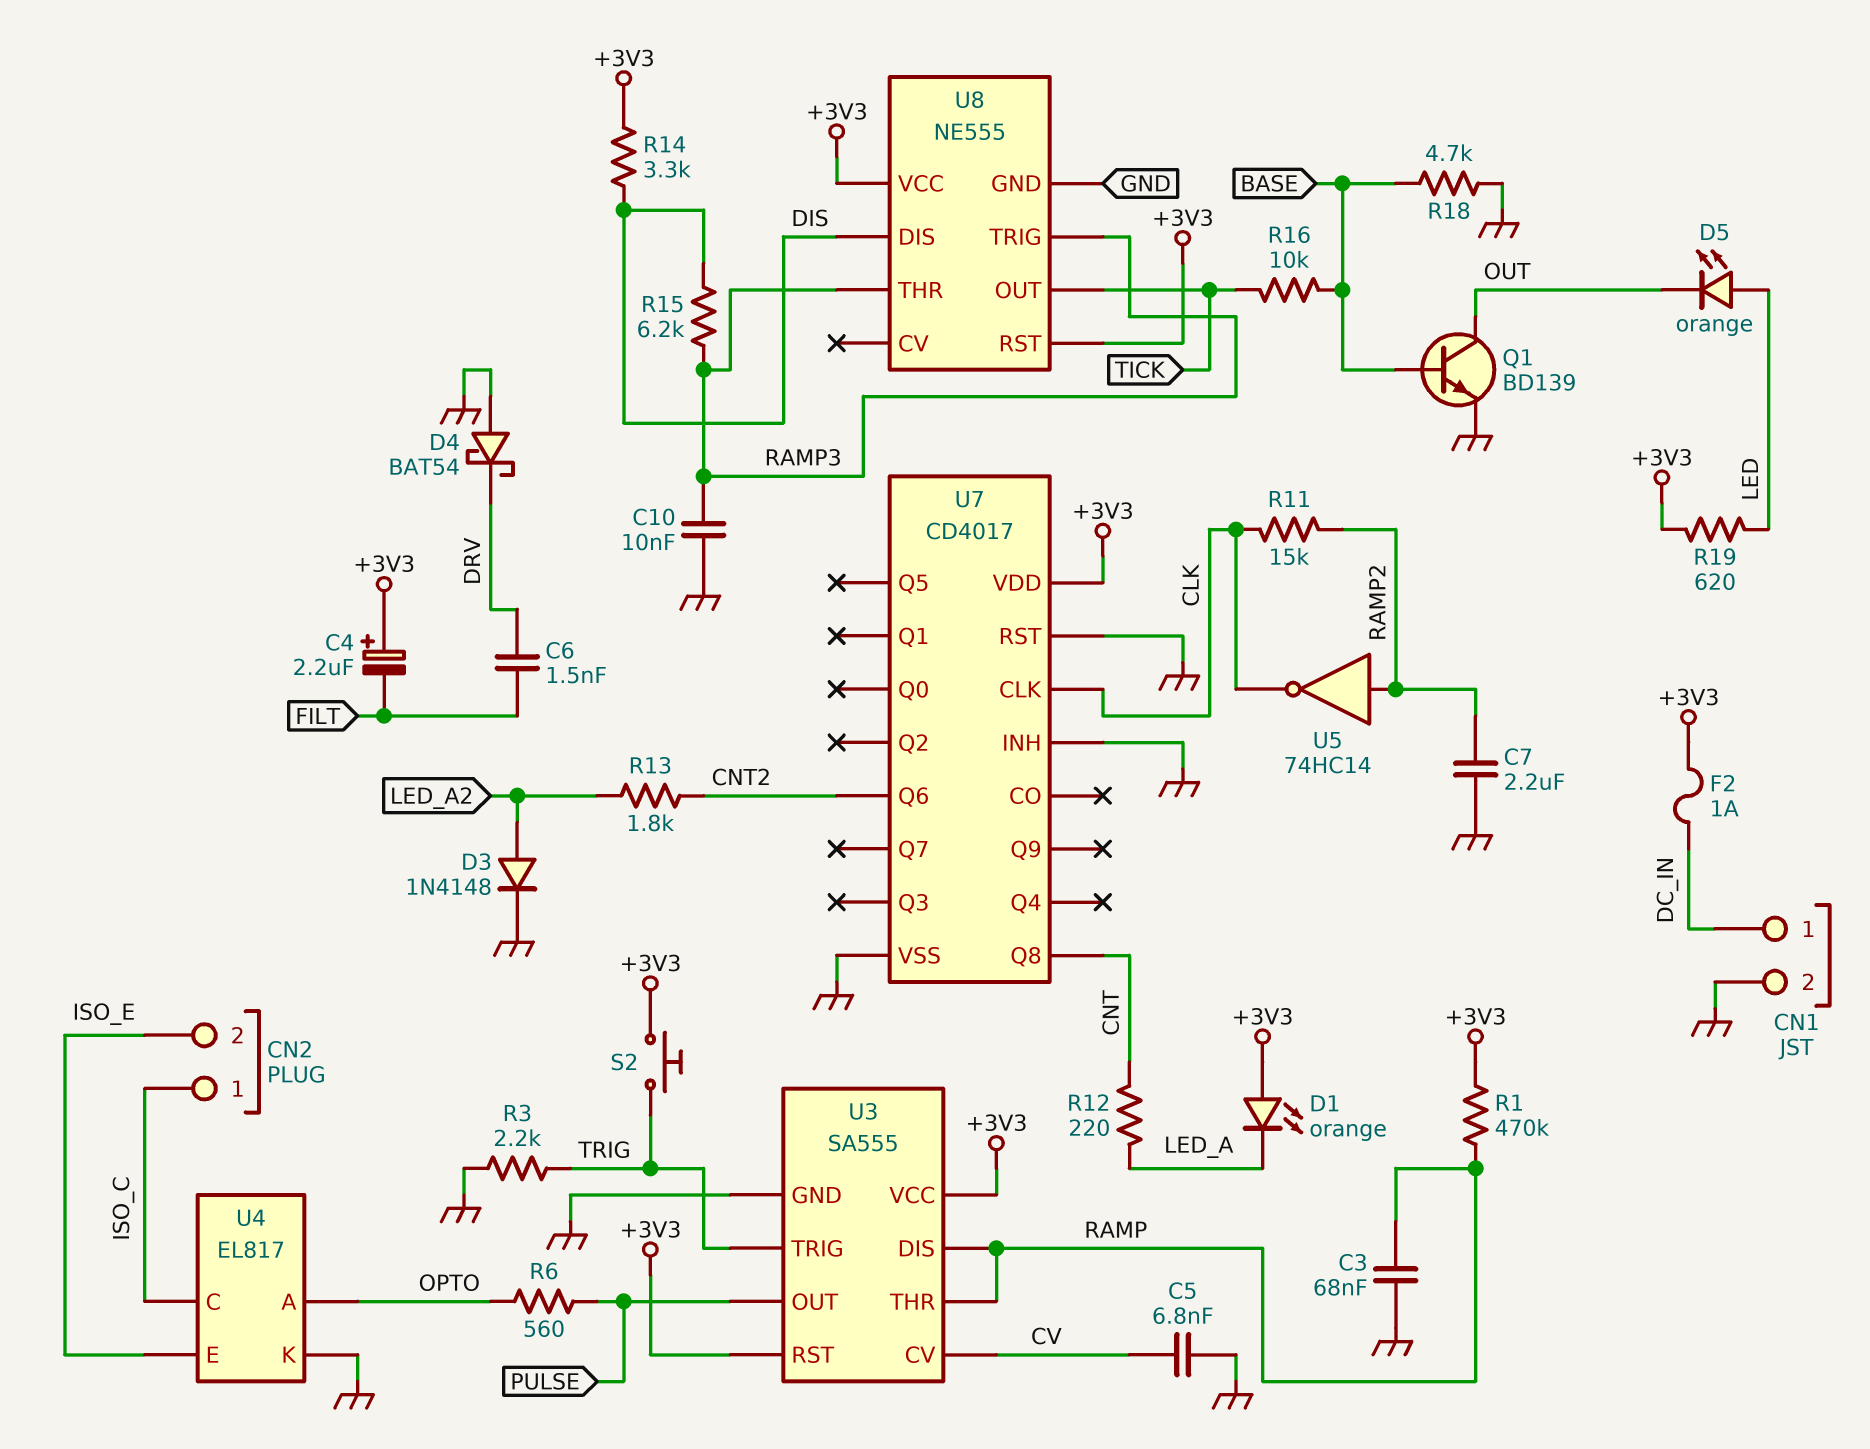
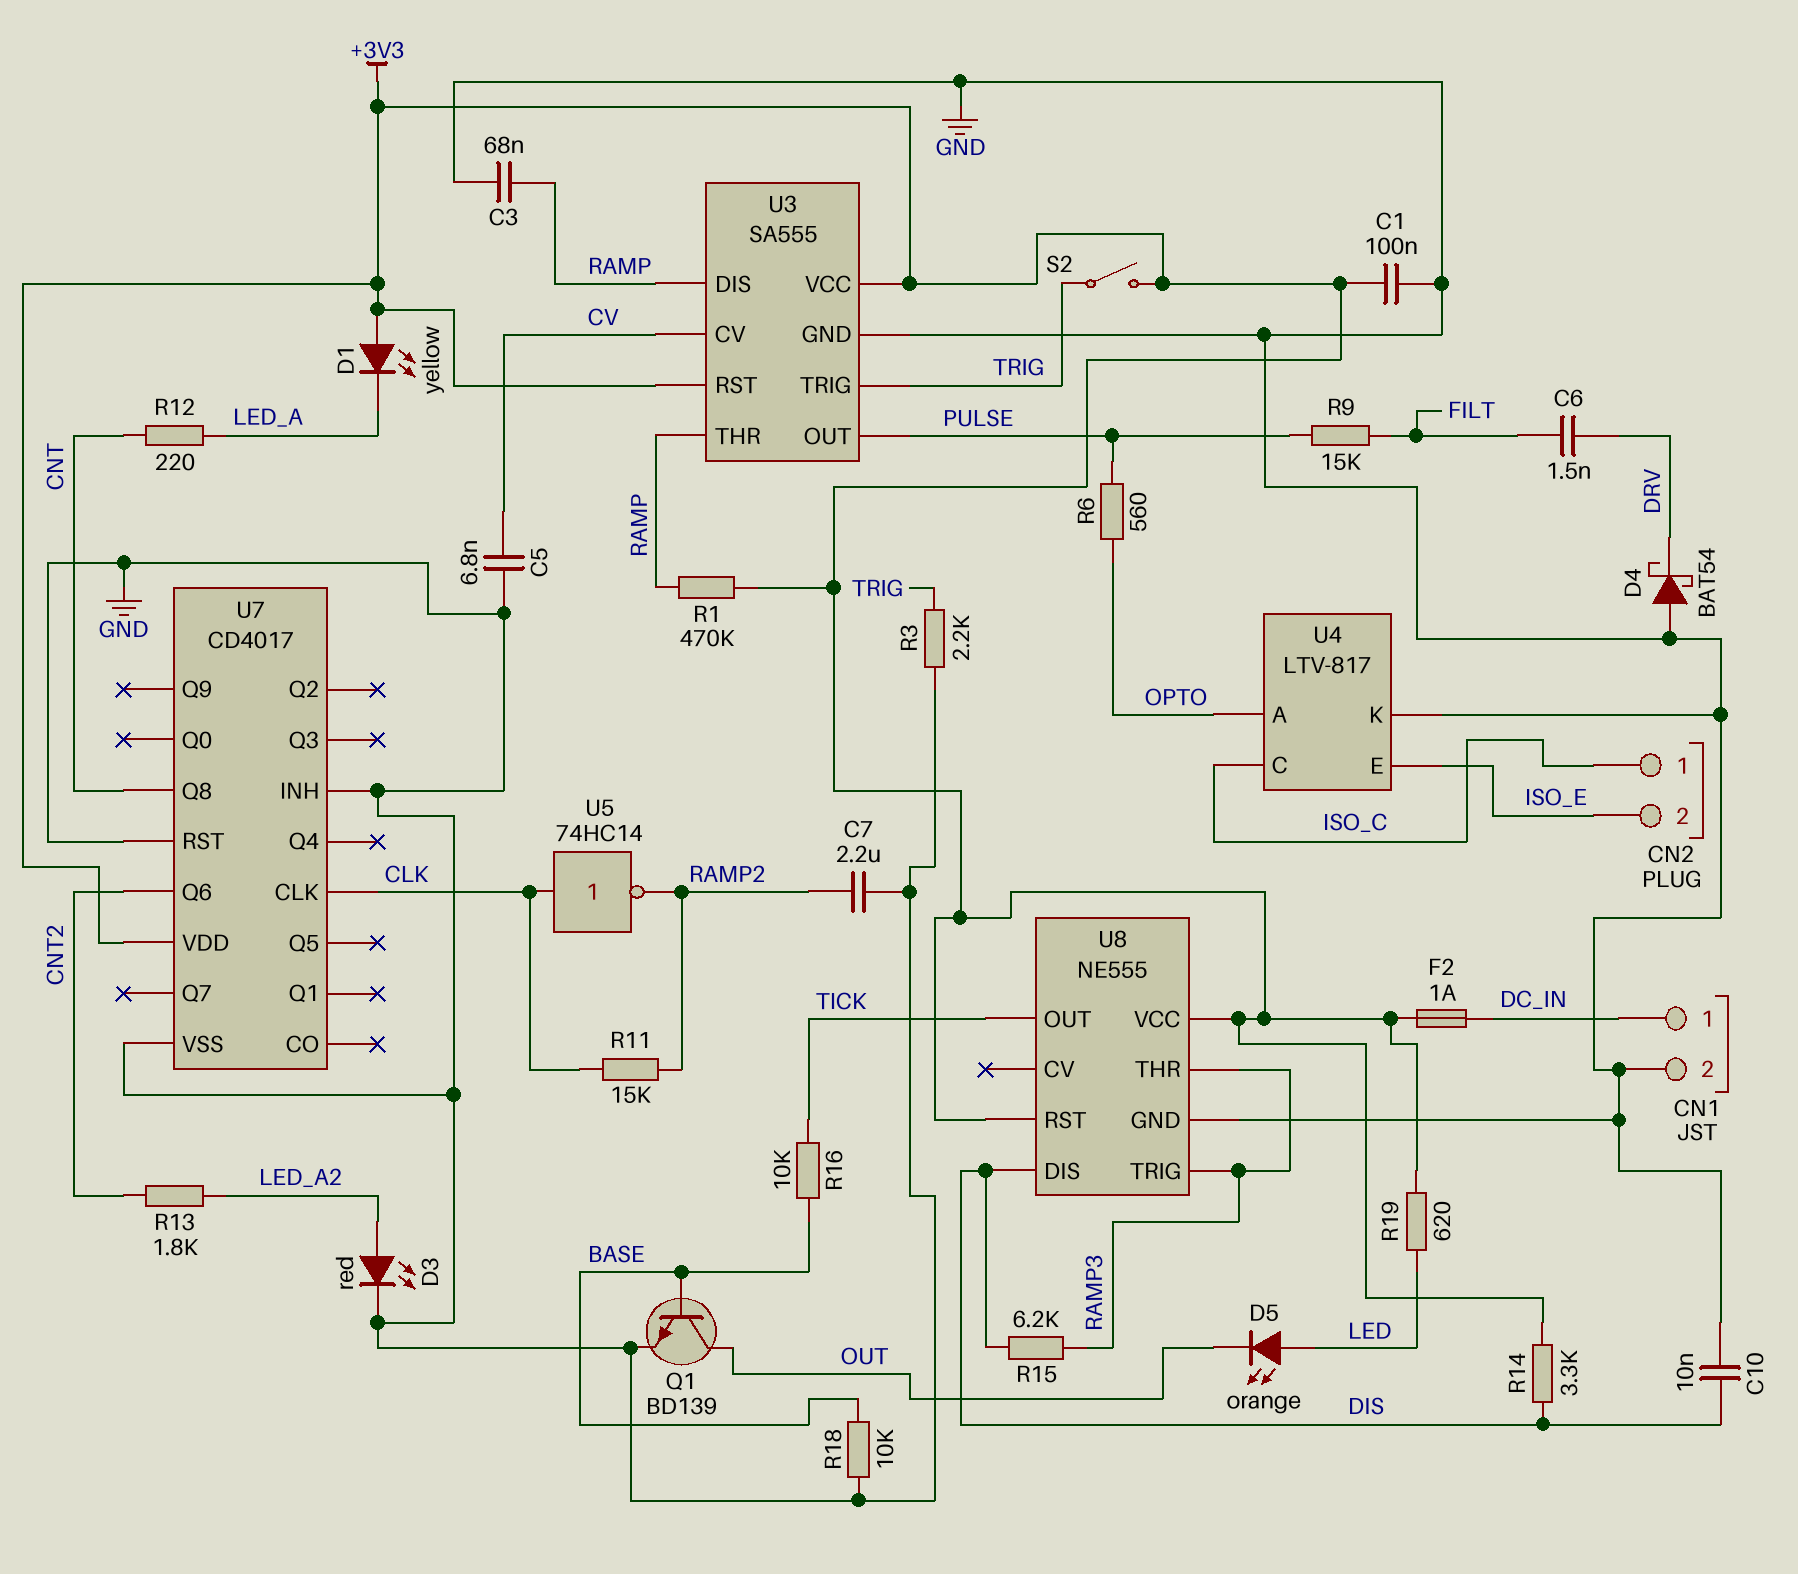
C1: none -> 100nF (+3V3, GND)
C4: 2.2uF (plus +3V3, minus FILT) -> none
C10: 10nF (GND, RAMP3) -> 10nF (DIS, GND)
D1: LED orange (A +3V3, K LED_A) -> LED yellow (A +3V3, K LED_A)
D3: diode 1N4148 (A LED_A2, K GND) -> LED red (A LED_A2, K GND)
R9: none -> 15k (FILT, PULSE)
R18: 4.7k (BASE, GND) -> 10k (BASE, GND)
S2: button (+3V3, TRIG) -> switch (+3V3, TRIG)
U4: EL817 -> LTV-817
U5: NOT 74HC14 (in RAMP2, out CLK) -> NOT 74HC14 (in CLK, out RAMP2)

